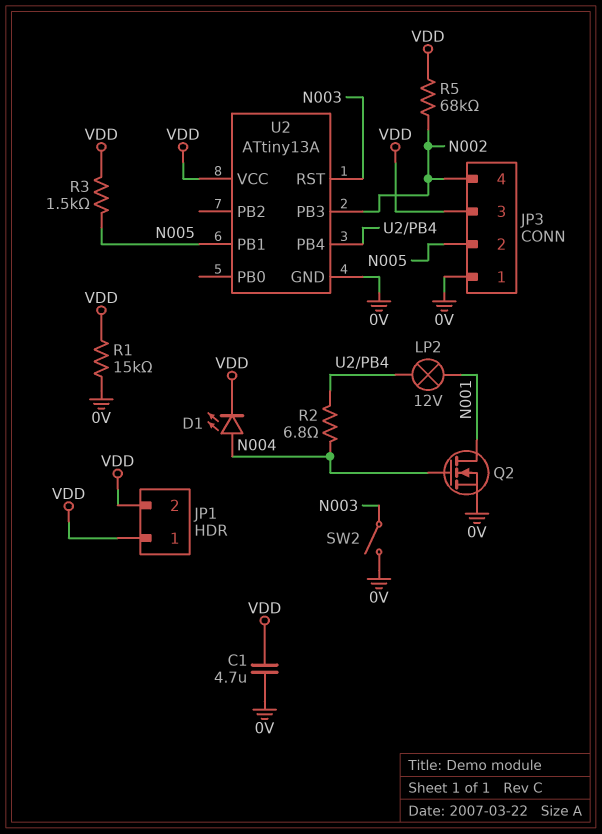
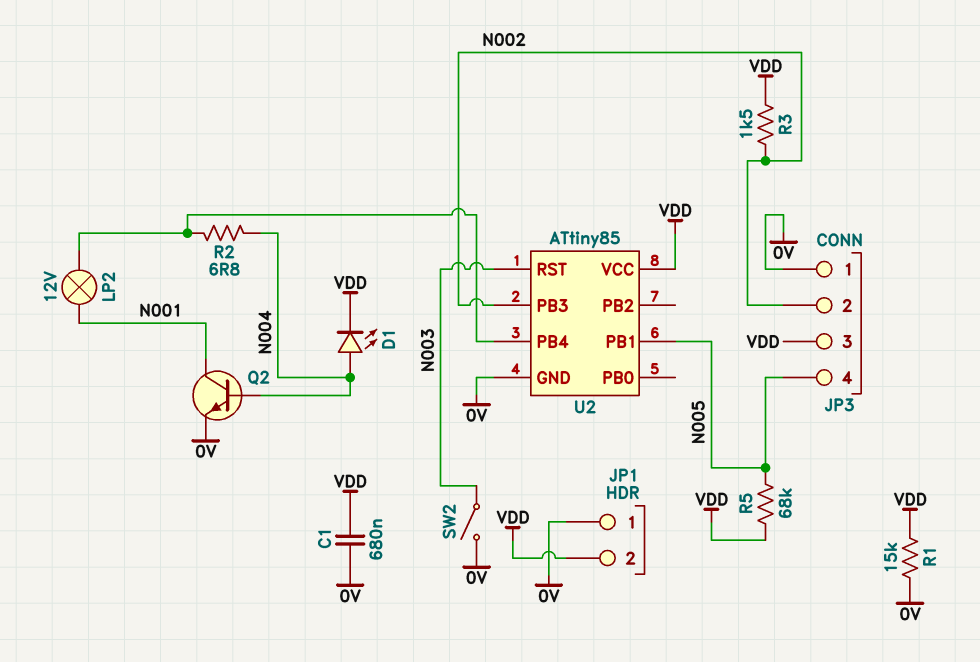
C1: 4.7uF (0V, VDD) -> 680nF (0V, VDD)
JP1 pin 1: VDD -> 0V
JP3 pin 2: N005 -> N002
JP3 pin 4: N002 -> N005
Q2: NMOS (G N004, D N001, S 0V) -> NPN (B N004, C N001, E 0V)
R3: 1.5k (N005, VDD) -> 1.5k (N002, VDD)
R5: 68k (N002, VDD) -> 68k (N005, VDD)
U2: ATtiny13A -> ATtiny85

